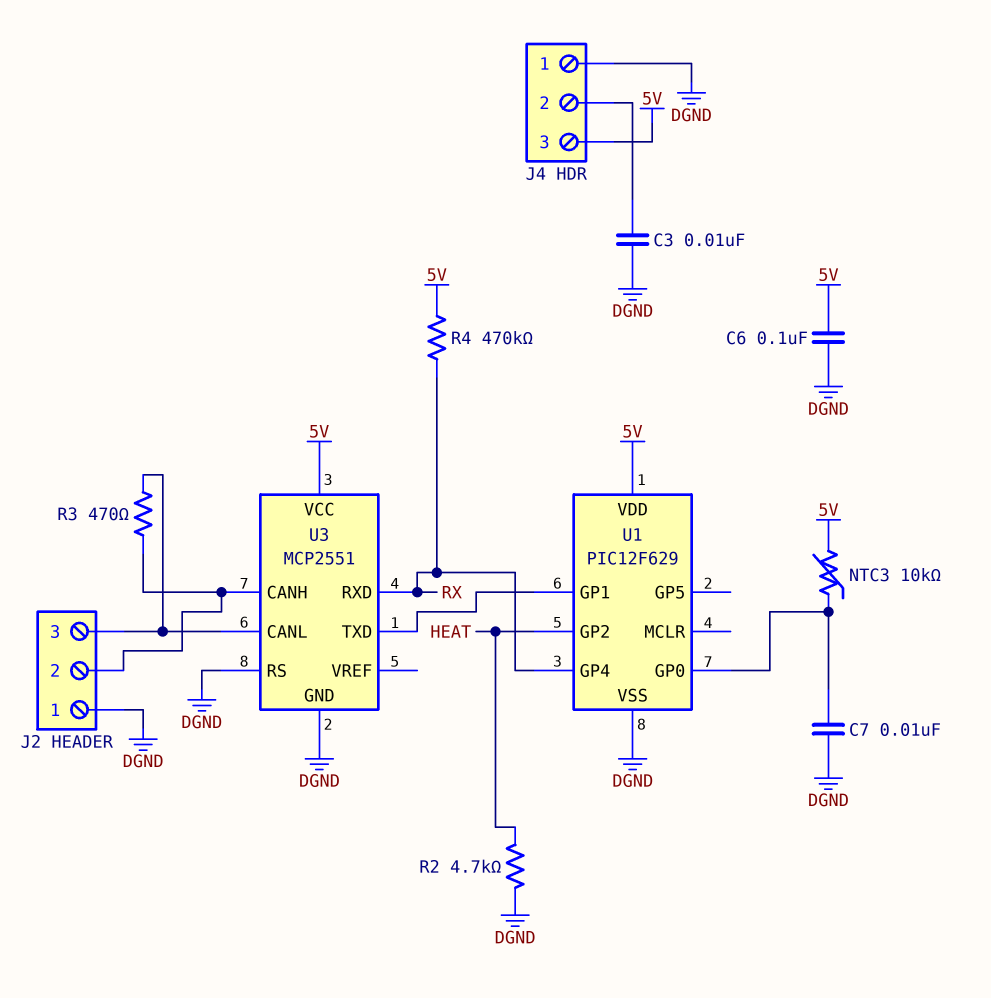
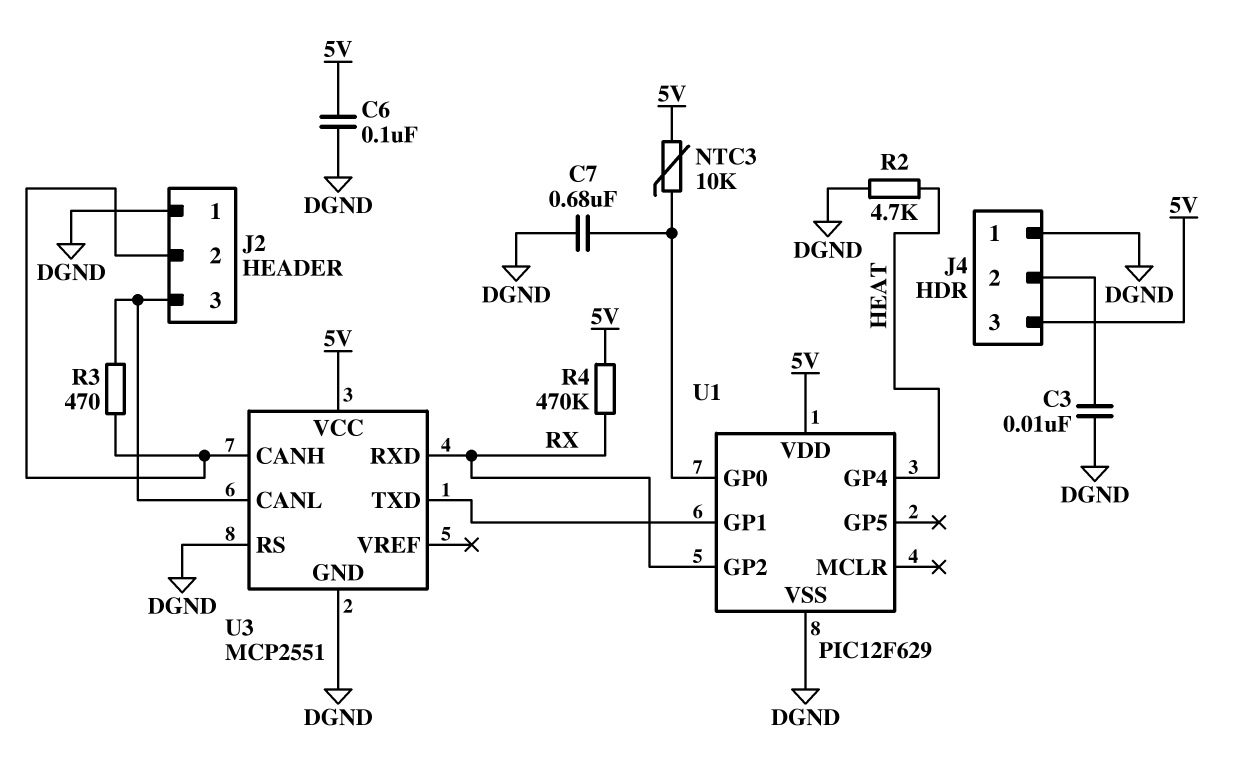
C7: 10nF (DGND, U1/GP0) -> 680nF (DGND, U1/GP0)
U1 pin GP2: HEAT -> RX
U1 pin GP4: RX -> HEAT

